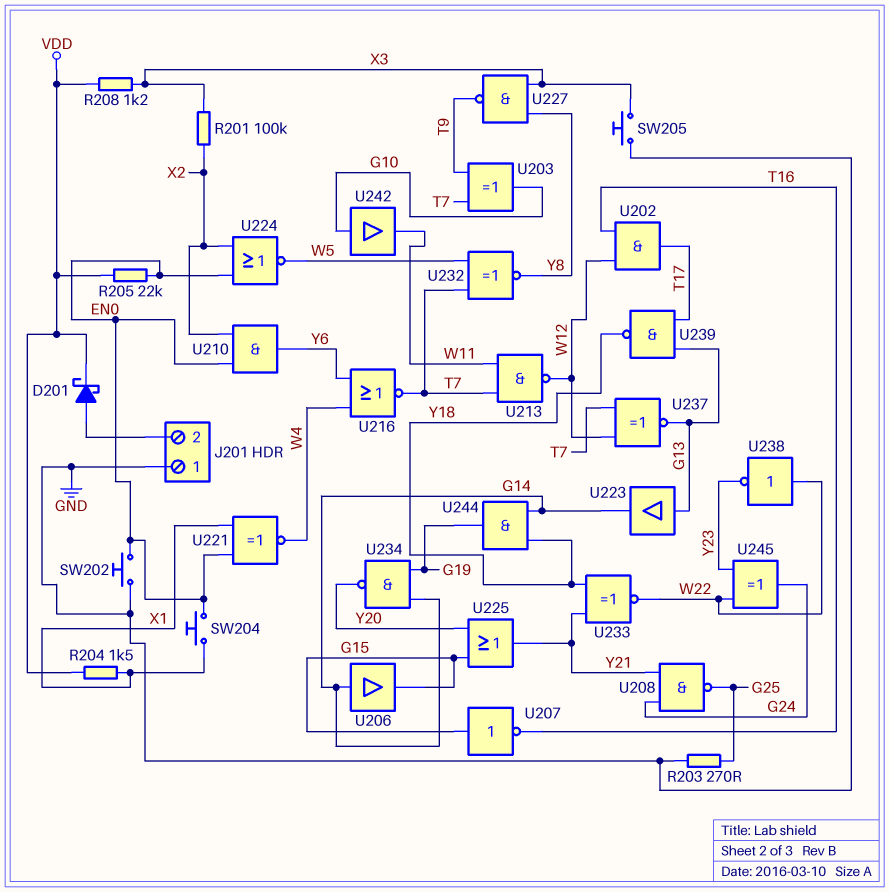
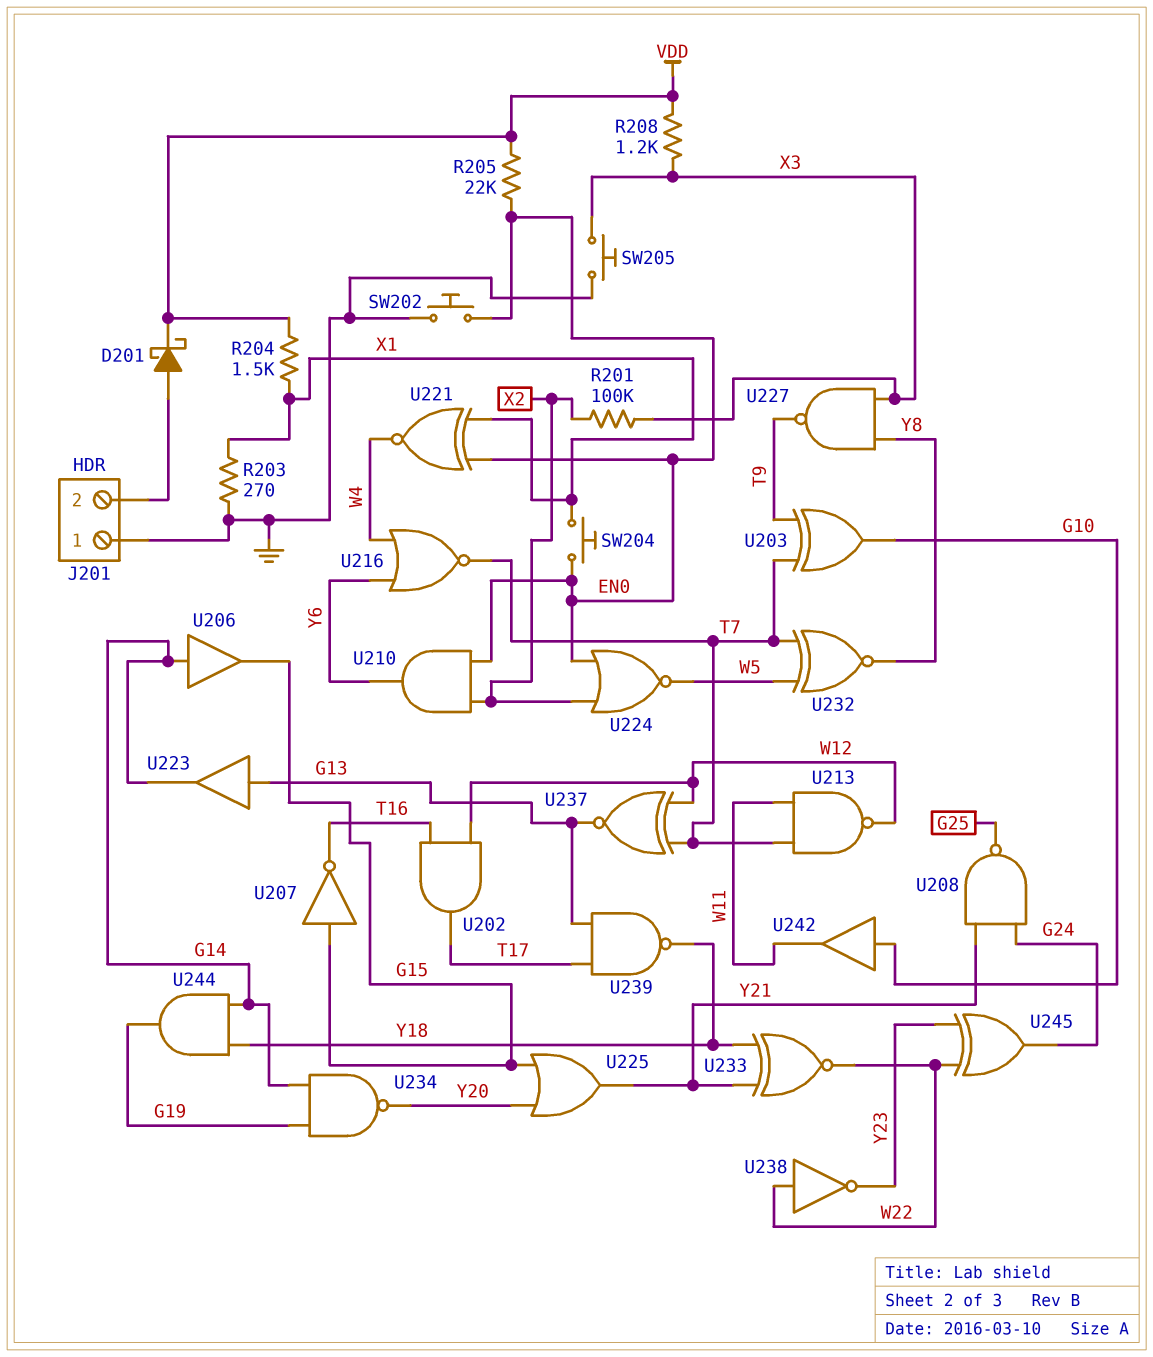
R203: 270 (G25, GND) -> 270 (GND, X1)

